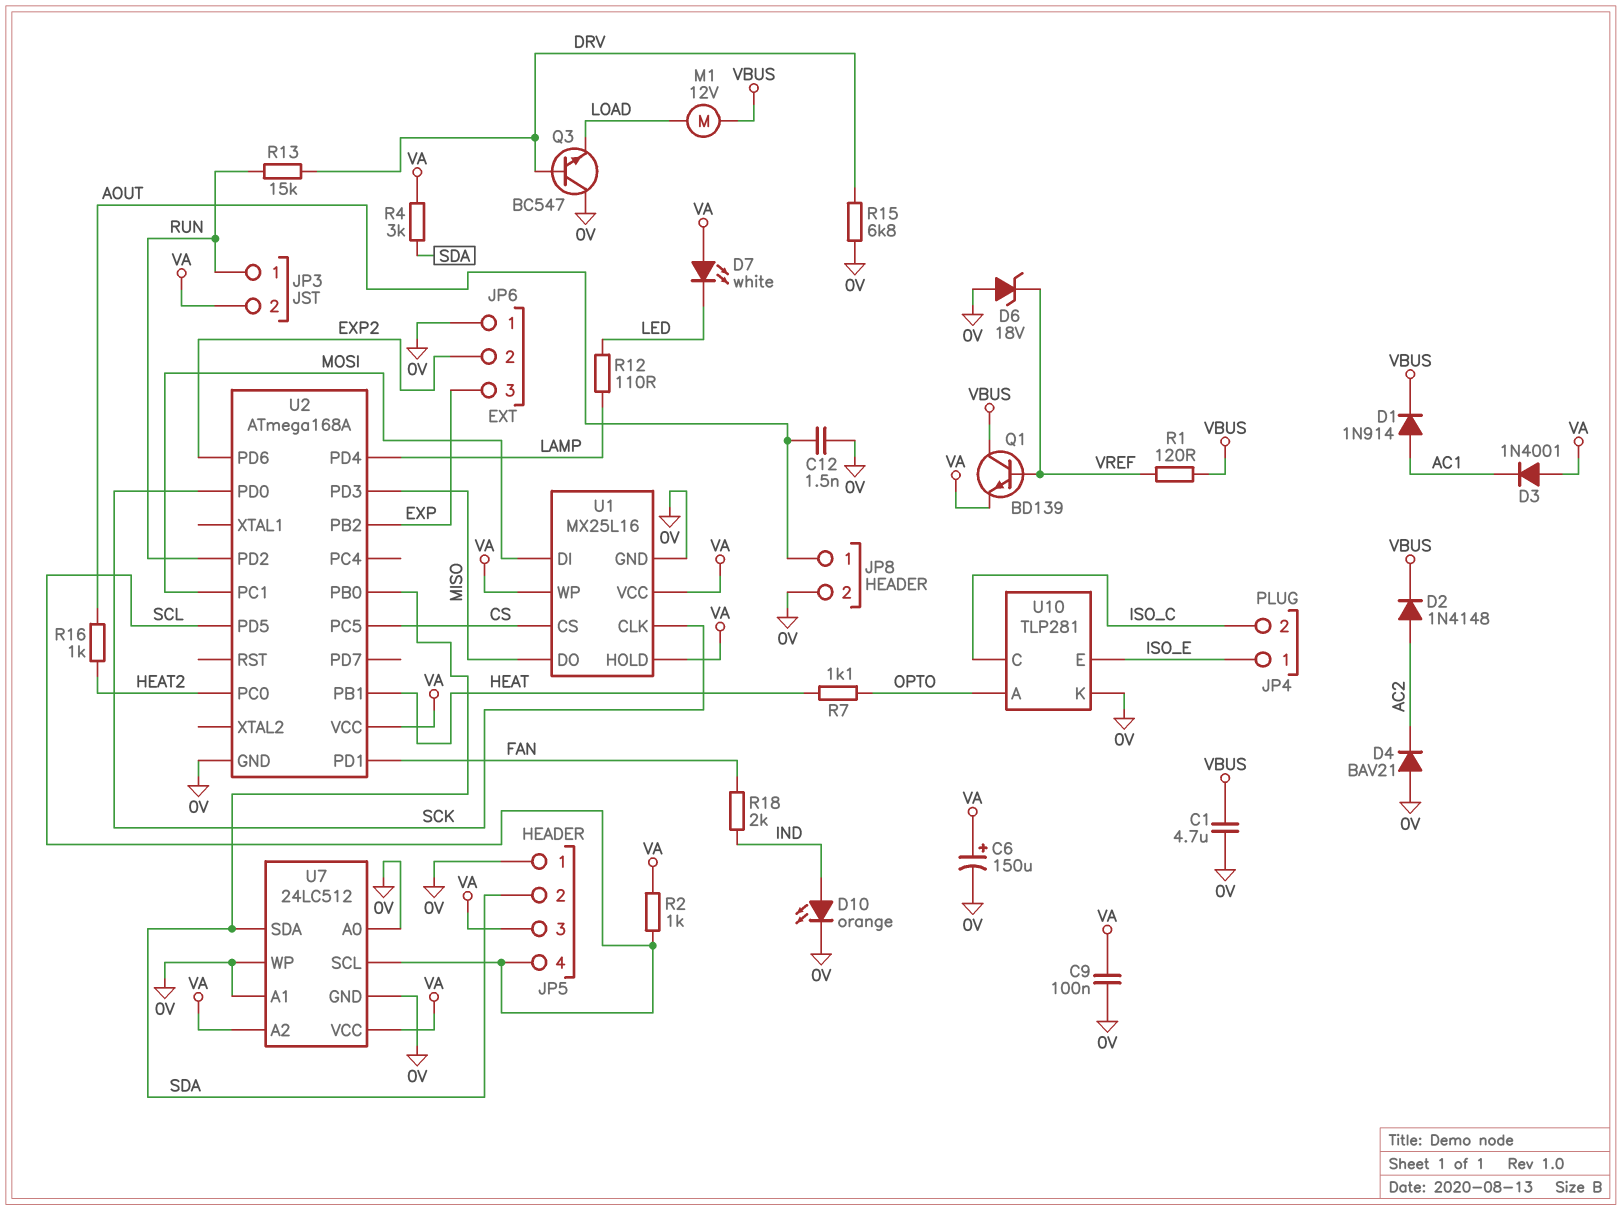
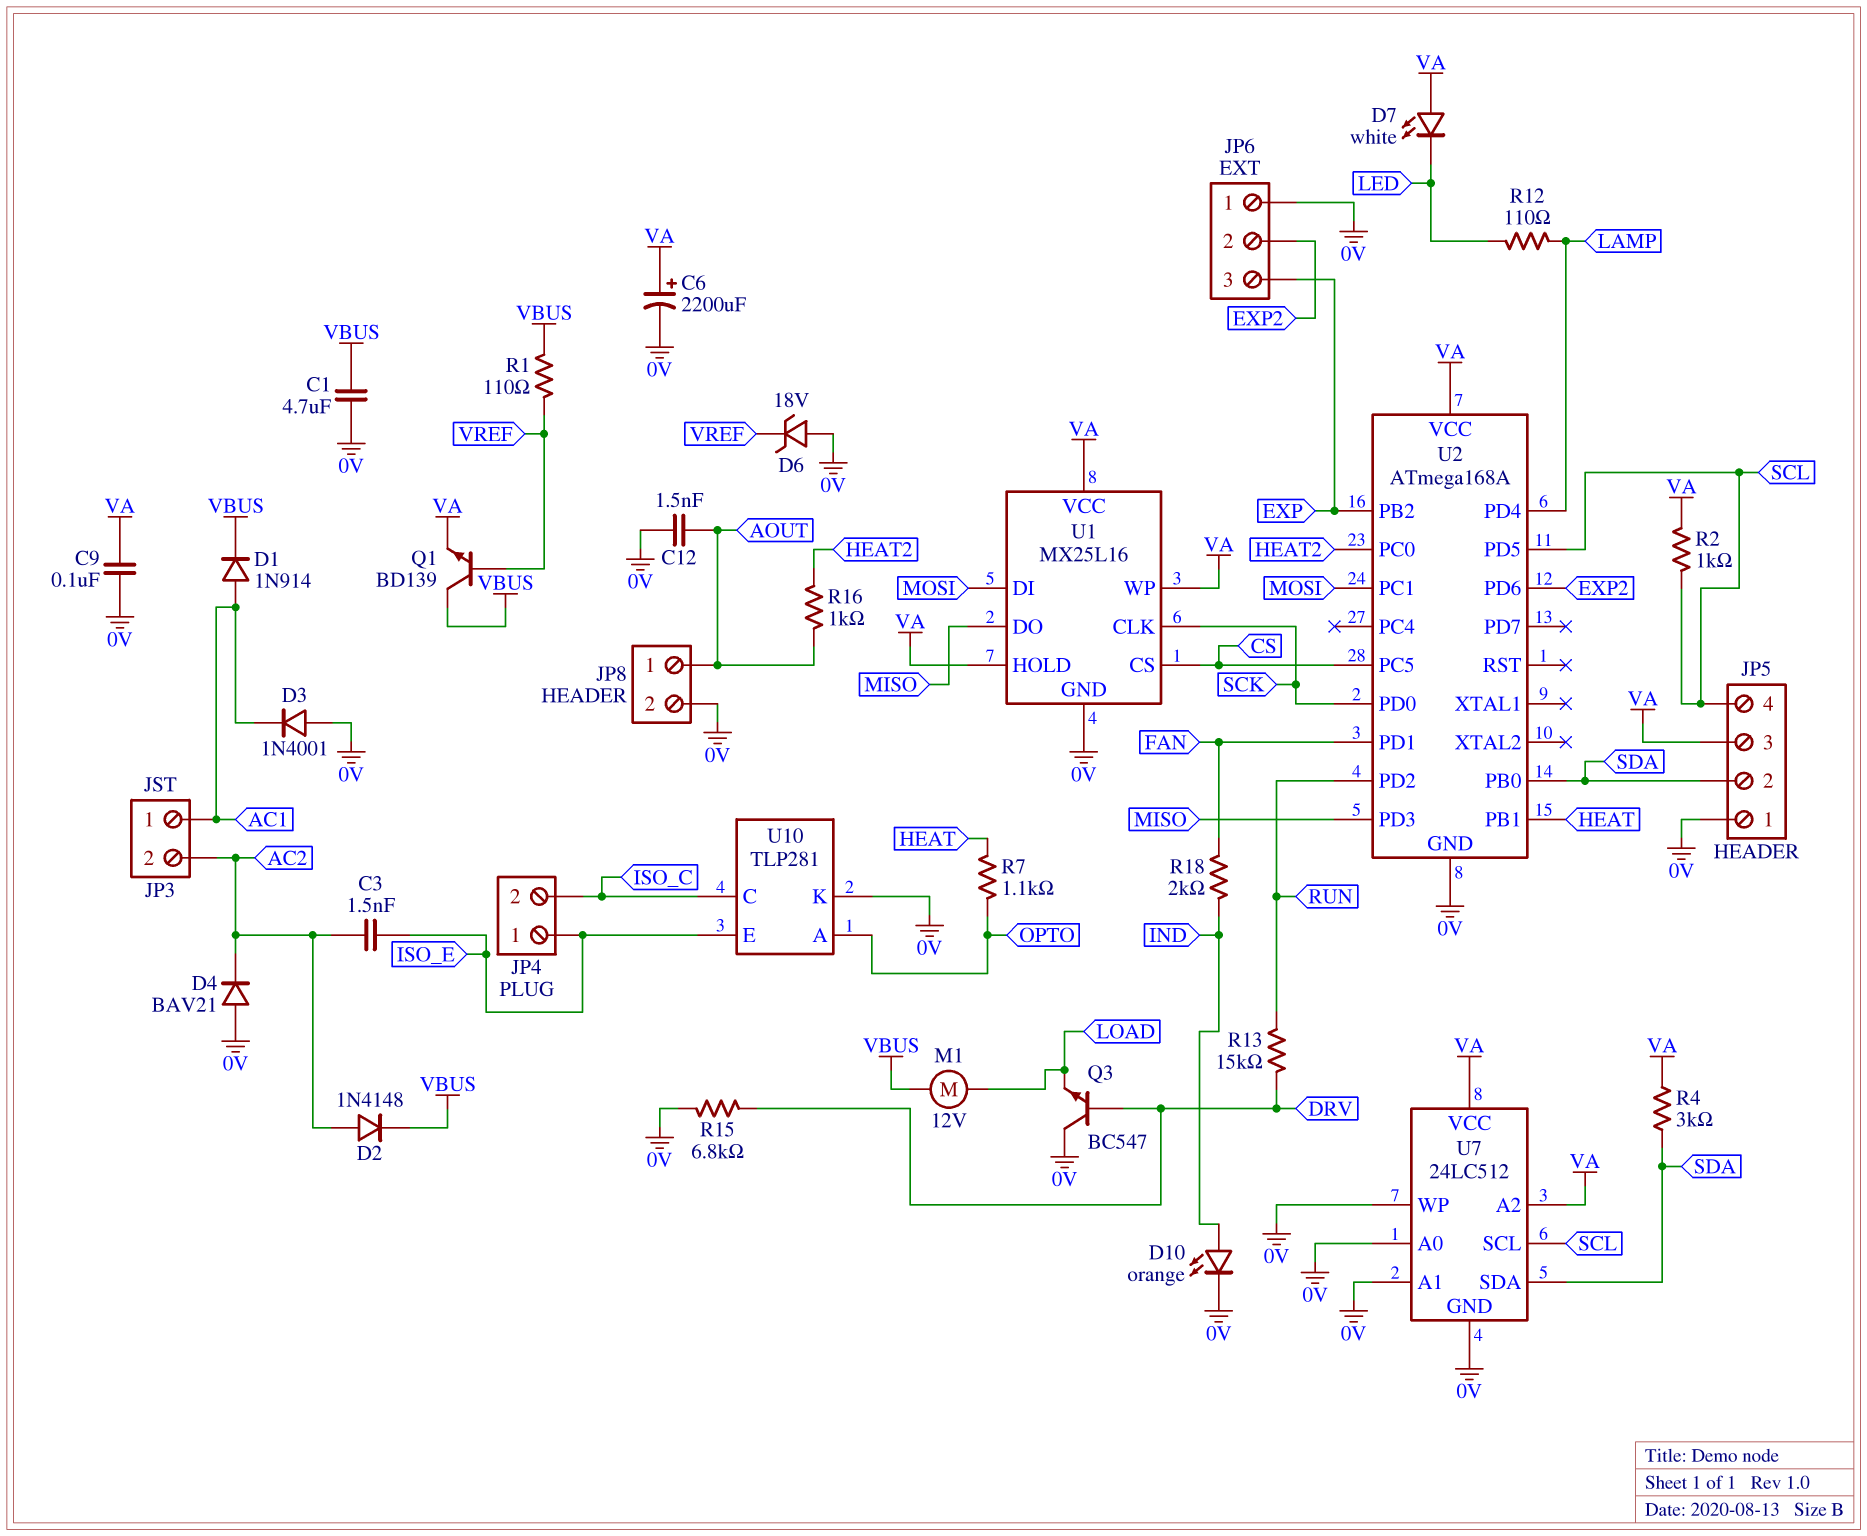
C3: none -> 1.5nF (AC2, ISO_E)
C6: 150uF (plus VA, minus 0V) -> 2200uF (plus VA, minus 0V)
D3: diode 1N4001 (A VA, K AC1) -> diode 1N4001 (A 0V, K AC1)
JP3 pin 1: RUN -> AC1
JP3 pin 2: VA -> AC2
R1: 120 (VBUS, VREF) -> 110 (VBUS, VREF)

